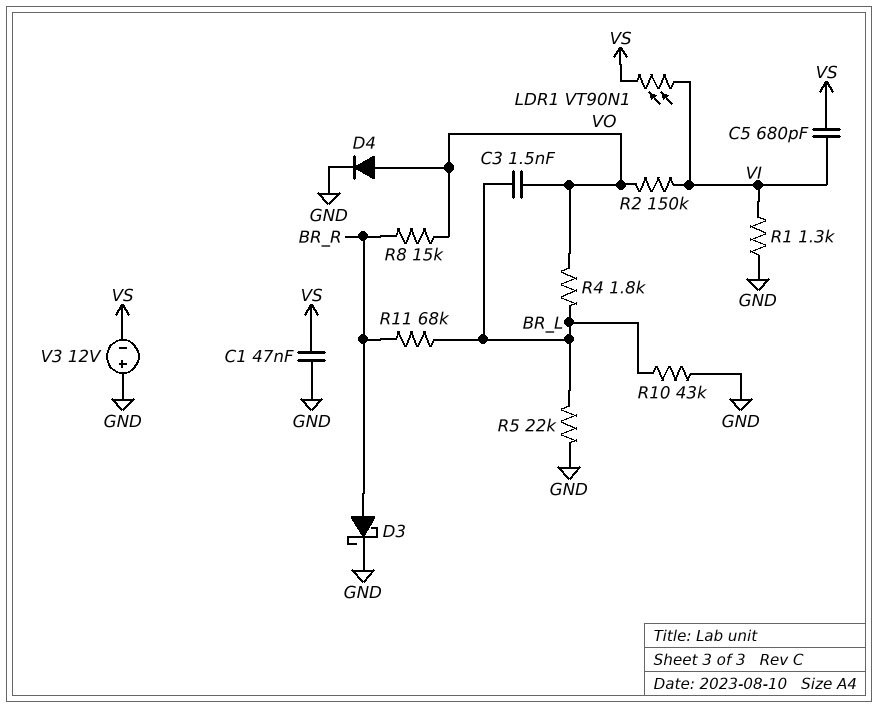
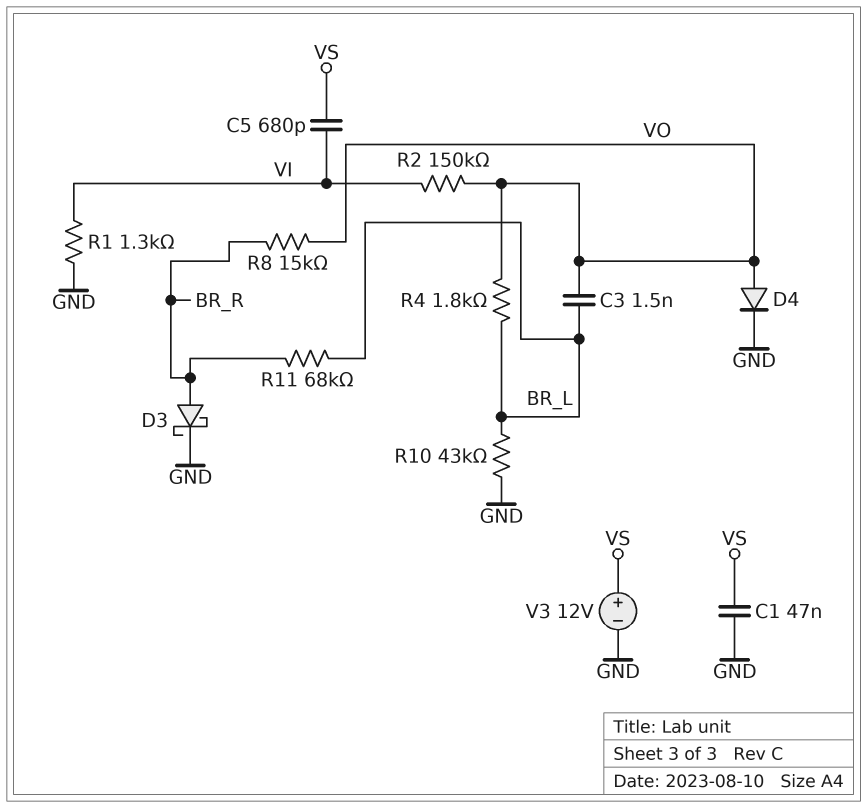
LDR1: VT90N1 (VI, VS) -> none
R5: 22k (BR_L, GND) -> none
V3: 12V (plus GND, minus VS) -> 12V (plus VS, minus GND)

